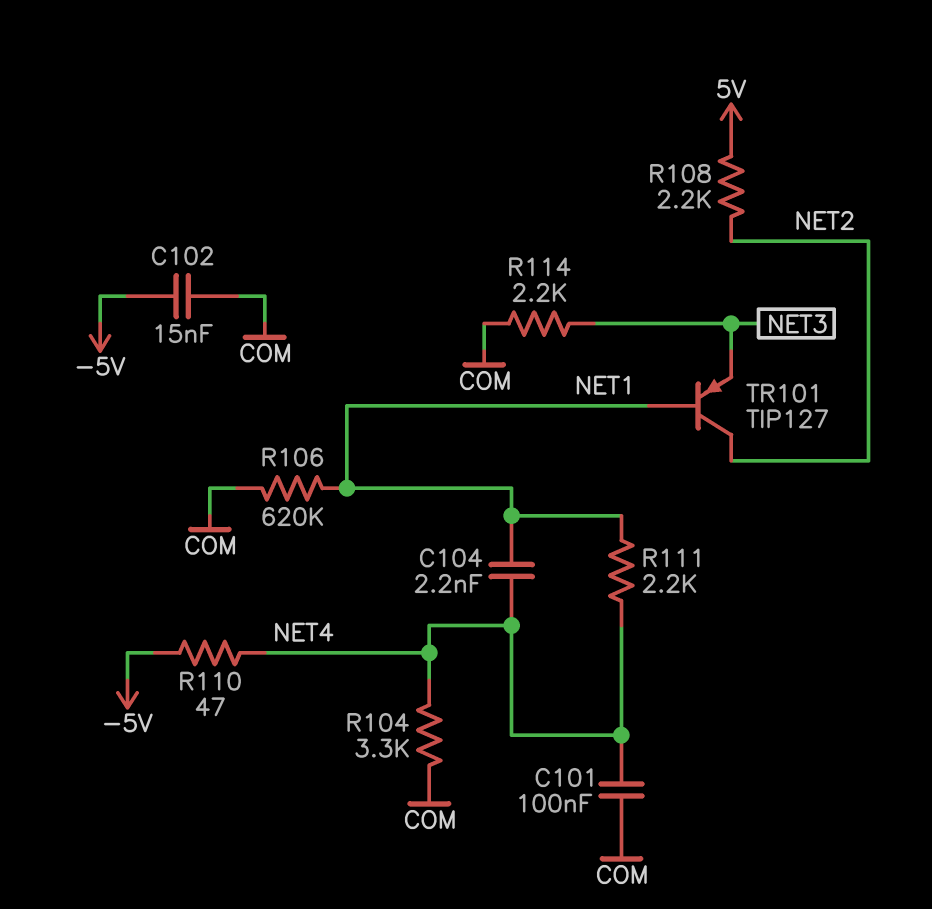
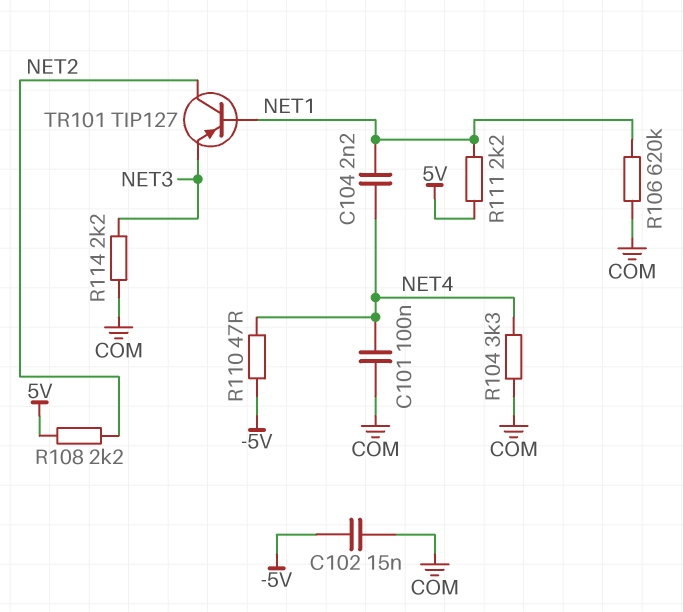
R111: 2.2k (NET1, NET4) -> 2.2k (5V, NET1)

